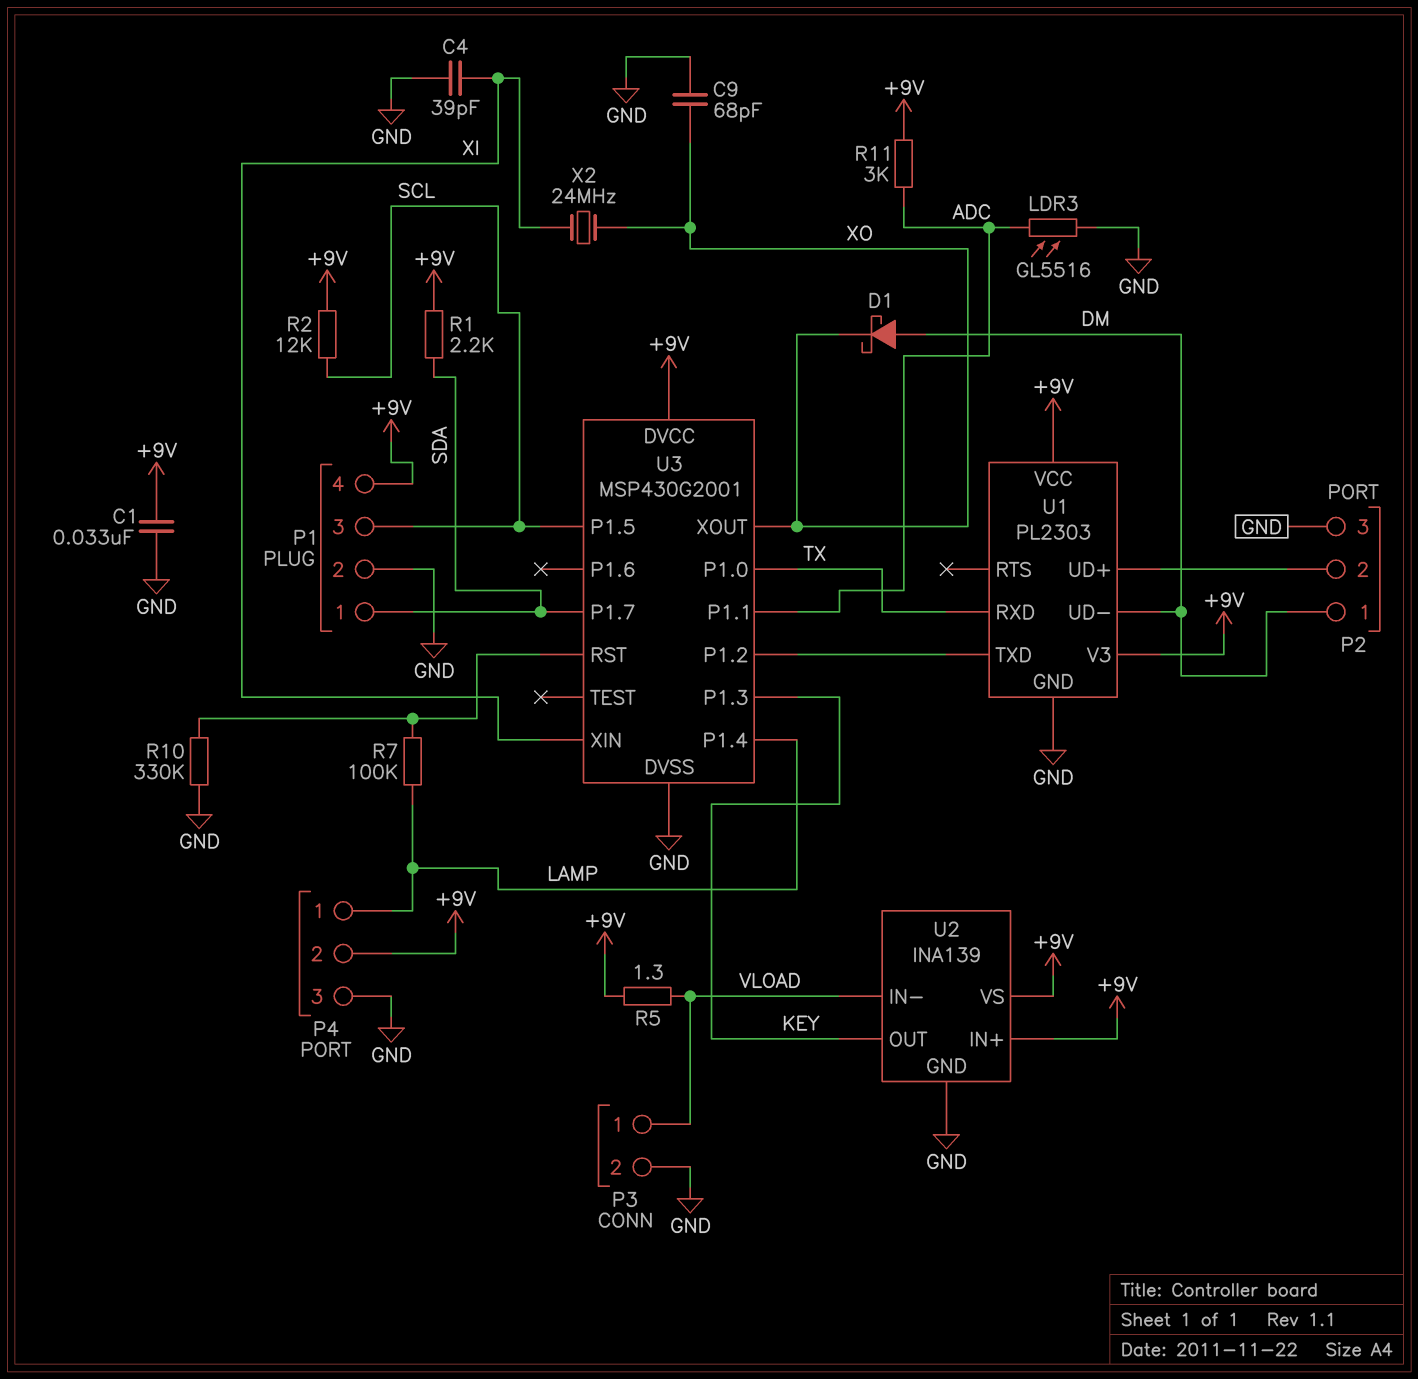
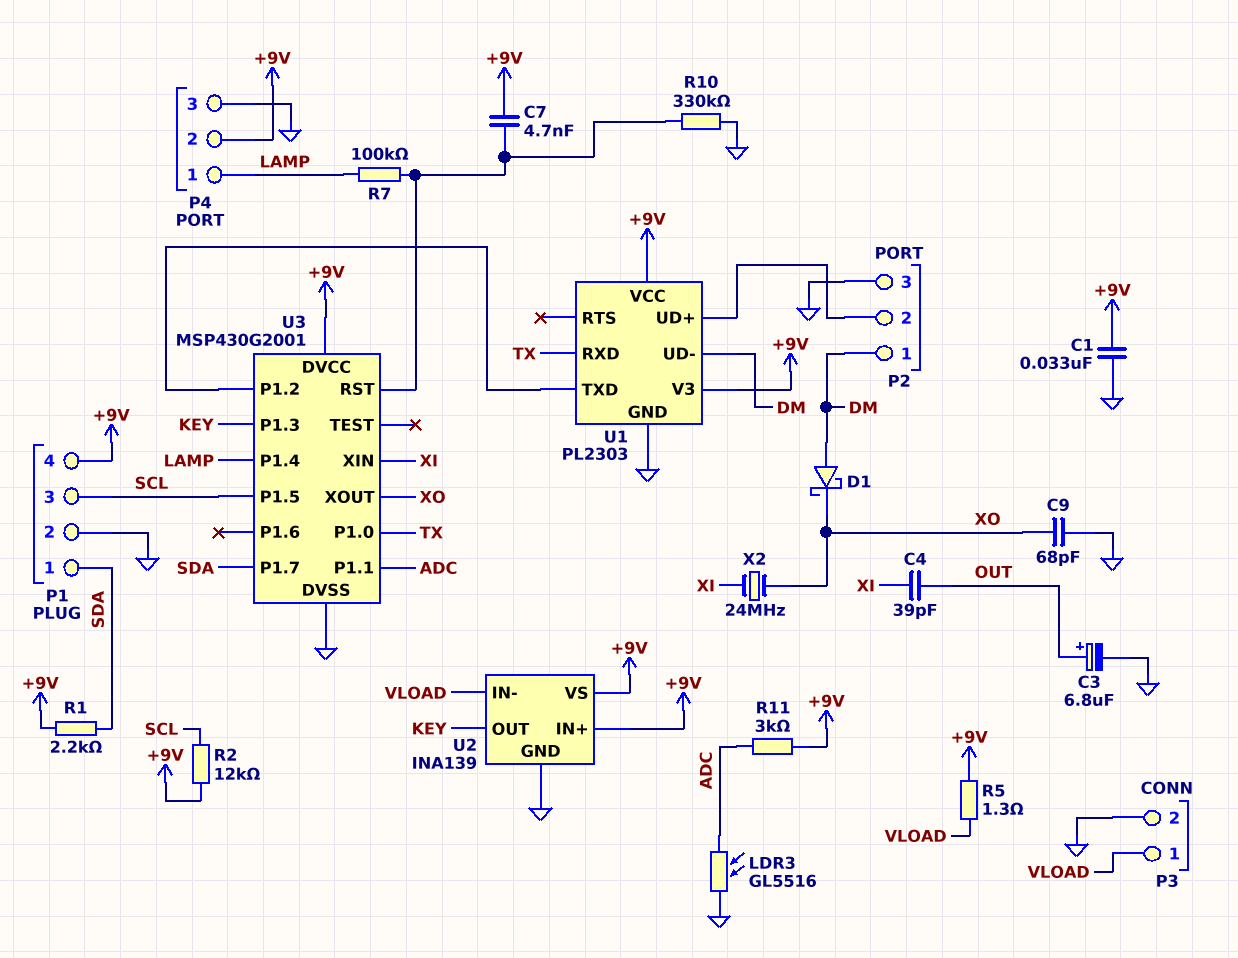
C3: none -> 6.8uF (plus OUT, minus GND)
C4: 39pF (GND, XI) -> 39pF (OUT, XI)
C7: none -> 4.7nF (+9V, U3/RST)

